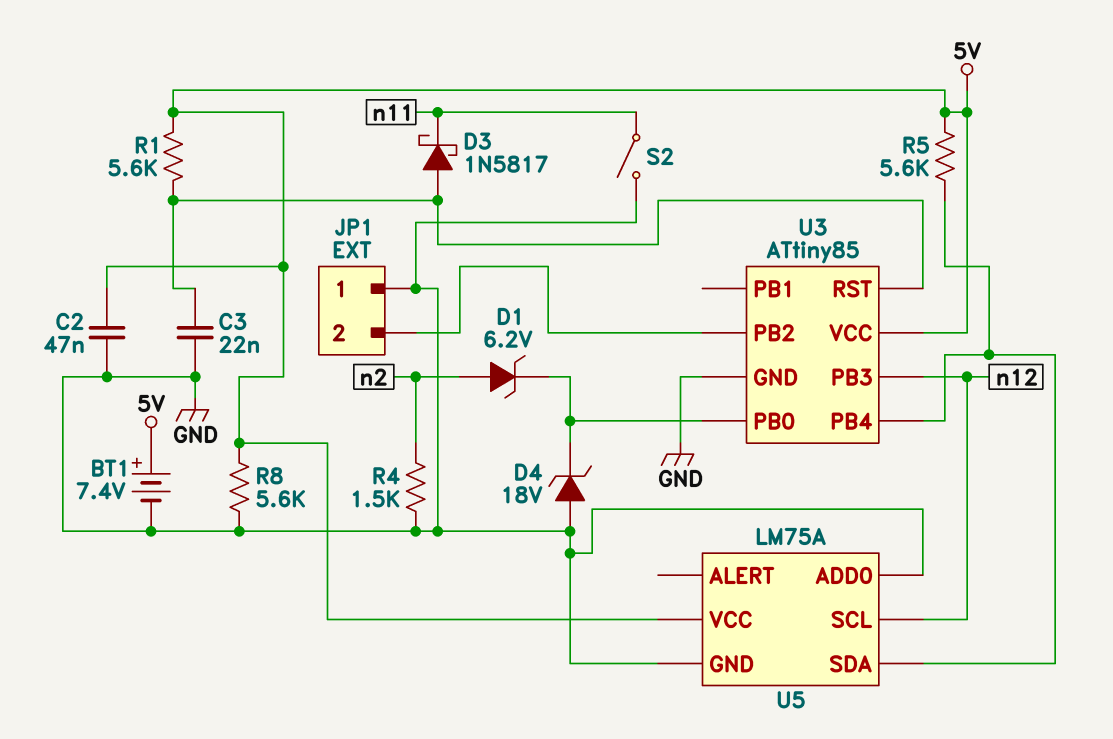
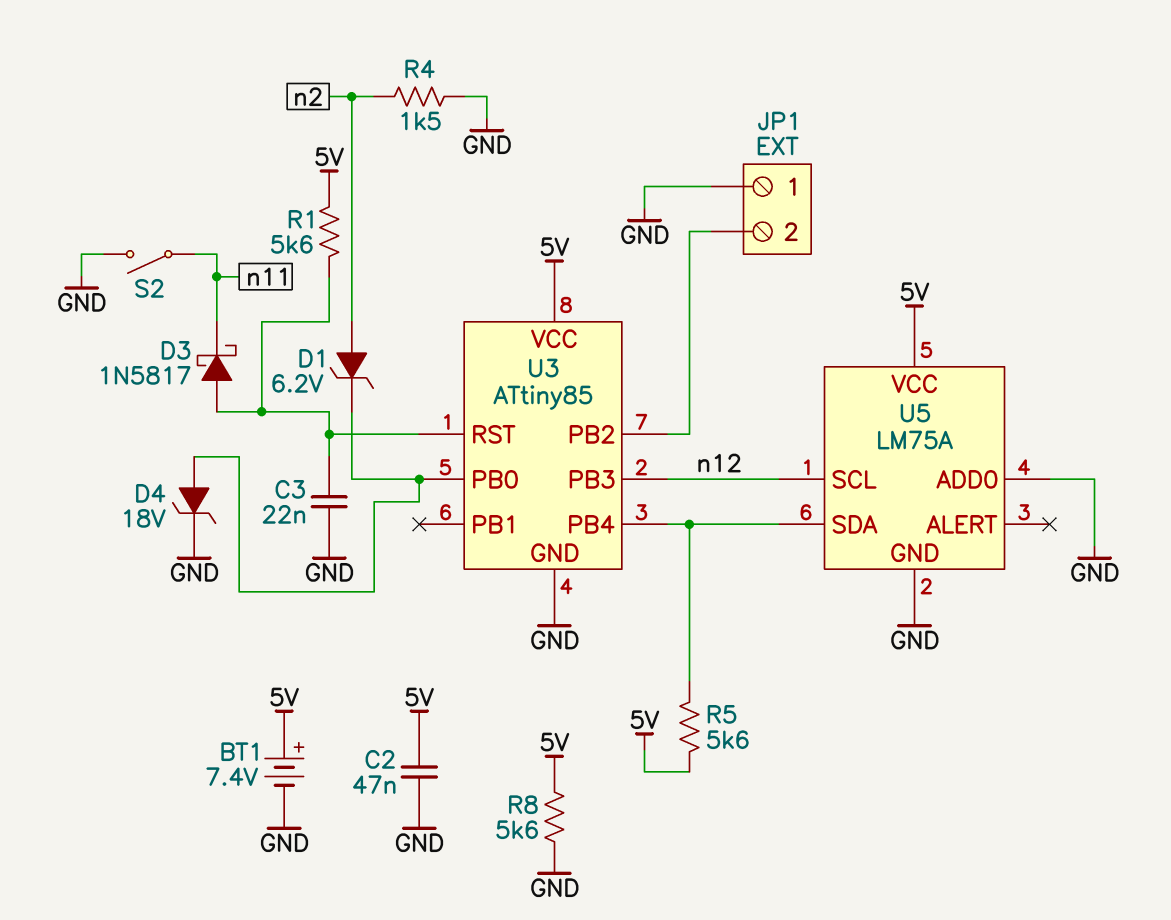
D4: zener 18V (A GND, K U3/PB0) -> zener 18V (A U3/PB0, K GND)

